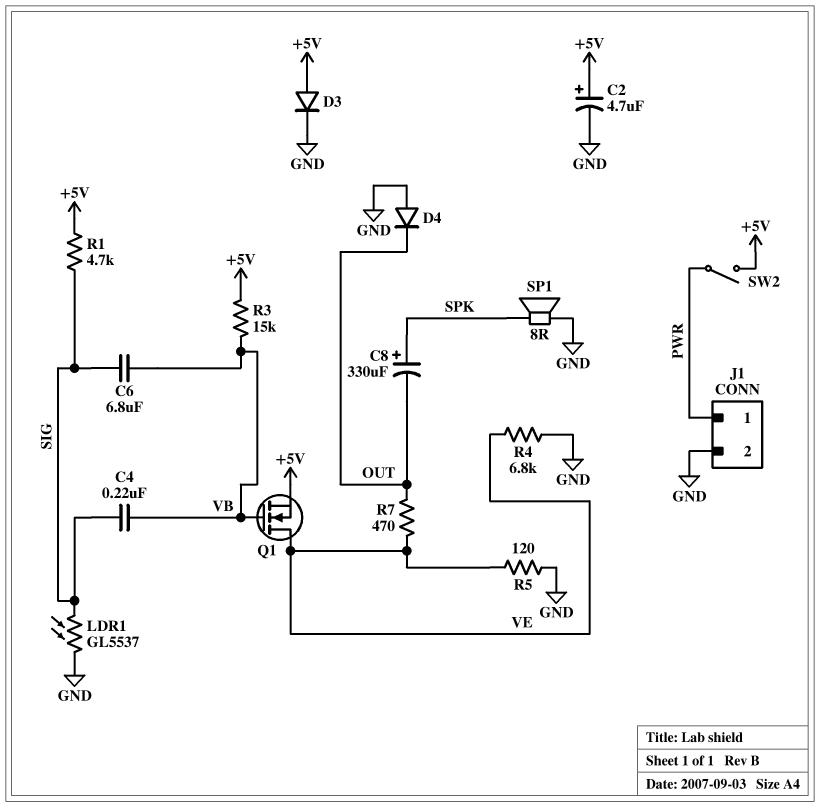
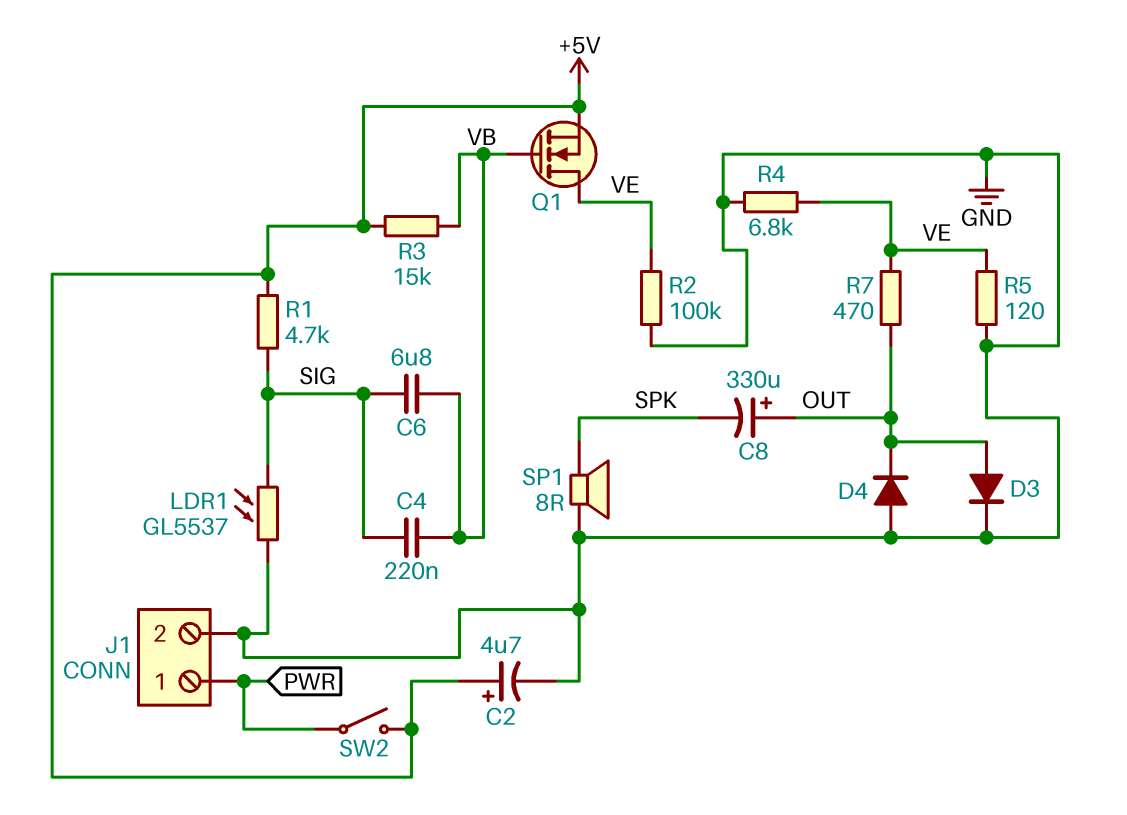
C8: 330uF (plus SPK, minus OUT) -> 330uF (plus OUT, minus SPK)
D3: diode (A +5V, K GND) -> diode (A OUT, K GND)
R2: none -> 100k (GND, VE)

